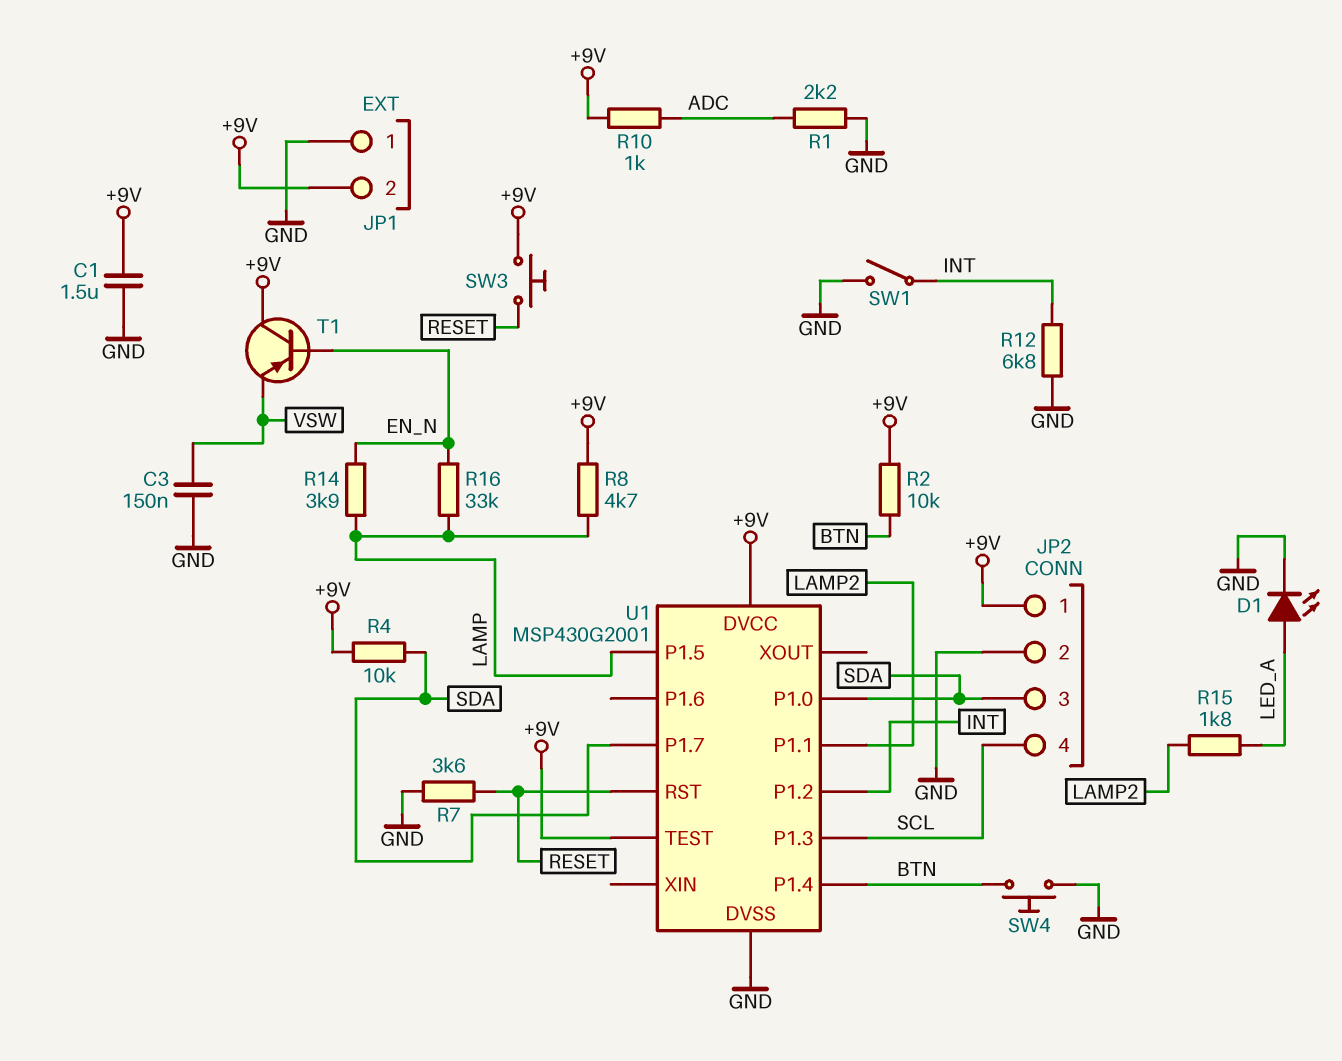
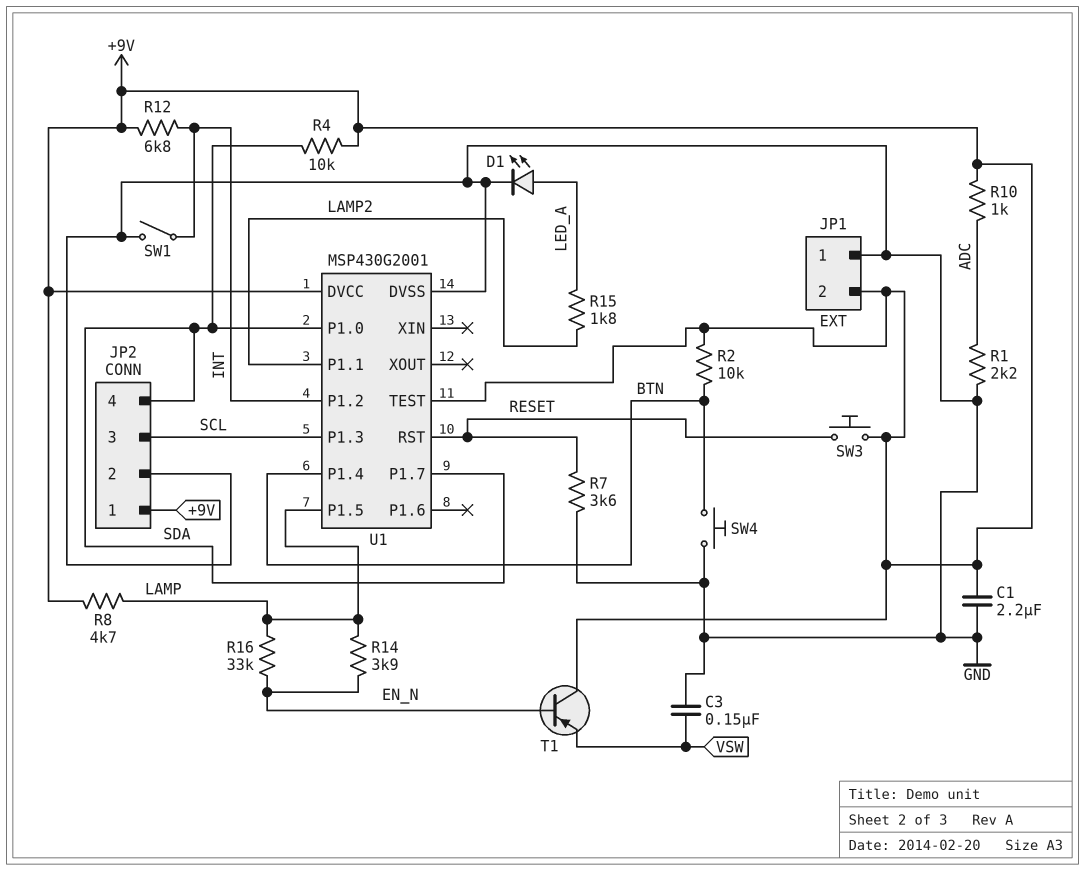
C1: 1.5uF (+9V, GND) -> 2.2uF (+9V, GND)
JP2 pin 3: SDA -> SCL
JP2 pin 4: SCL -> SDA
R12: 6.8k (GND, INT) -> 6.8k (+9V, INT)

